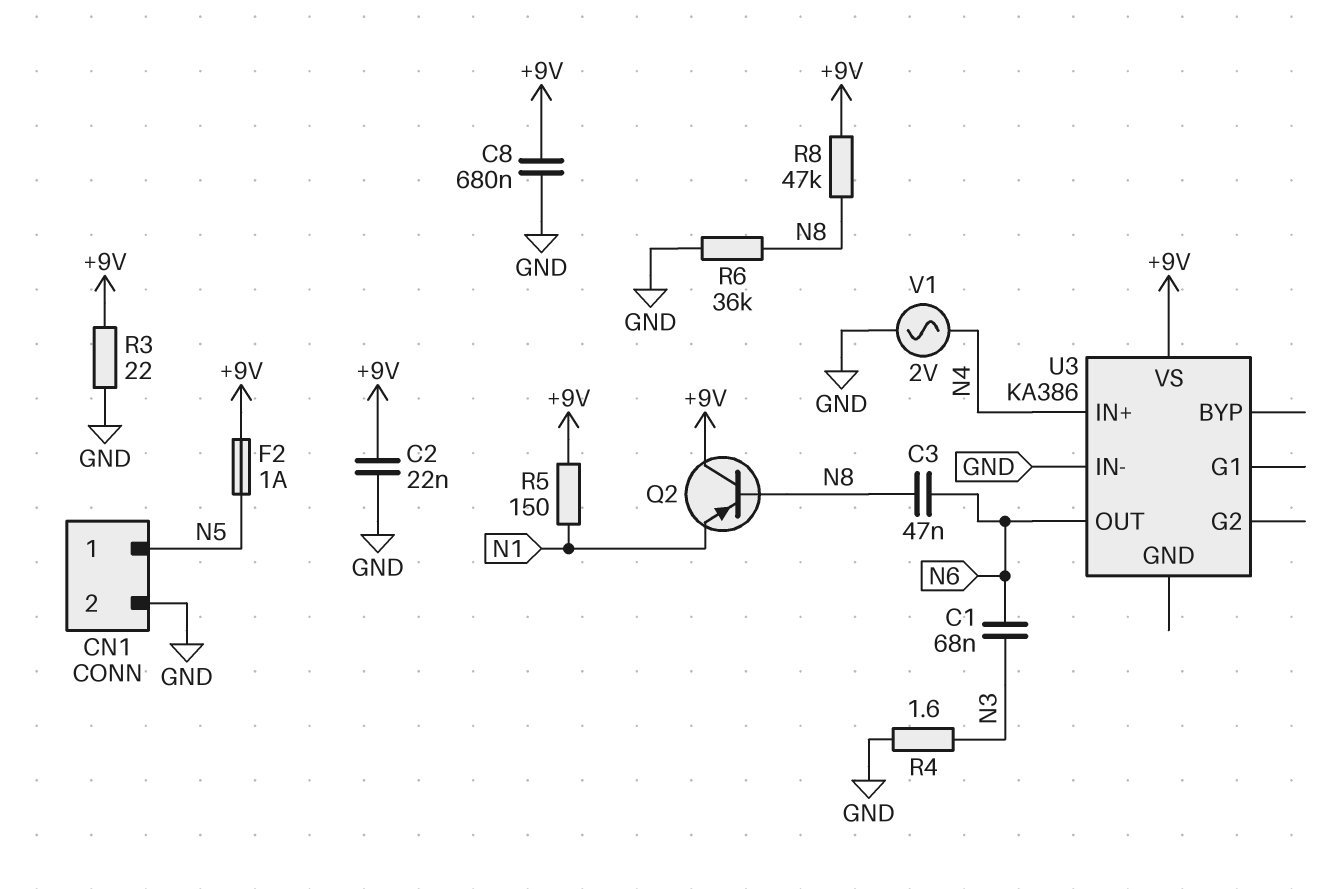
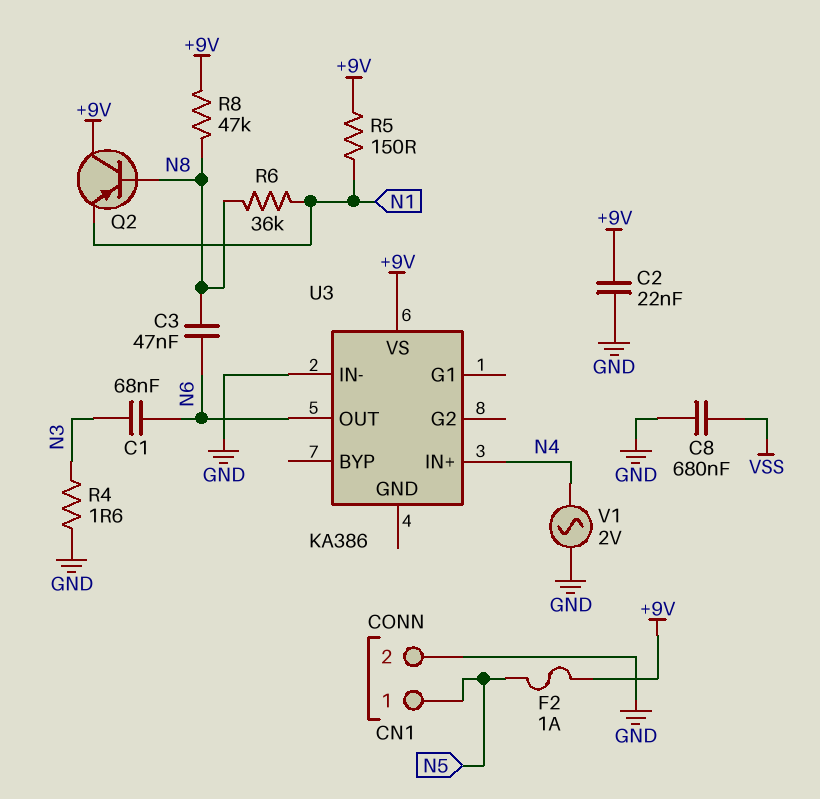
C8: 680nF (+9V, GND) -> 680nF (GND, VSS)
R3: 22 (+9V, GND) -> none
R6: 36k (GND, N8) -> 36k (N1, N8)

